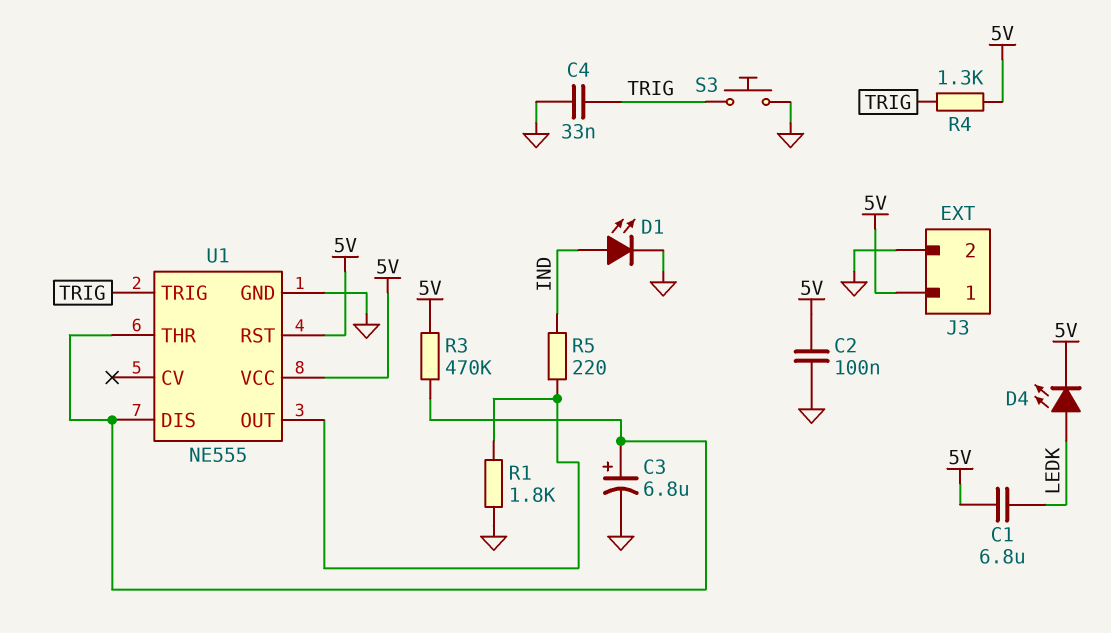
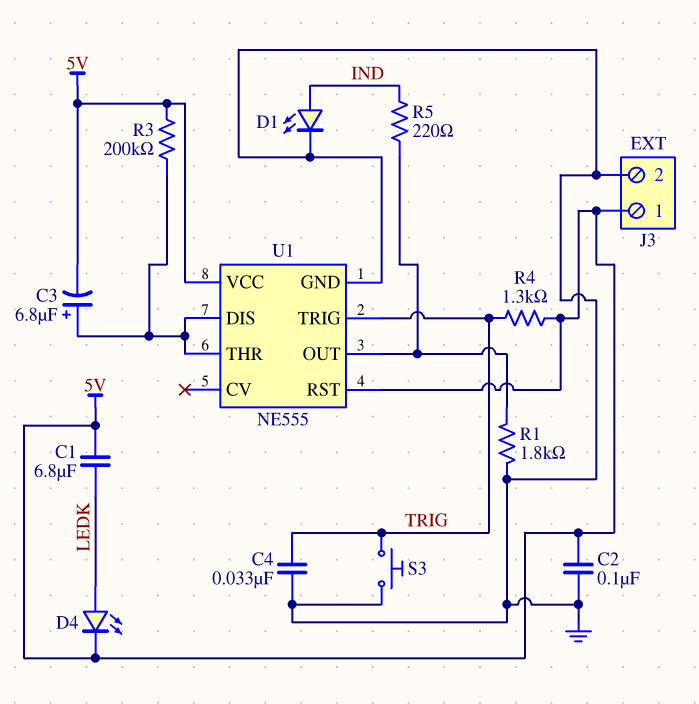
C3: 6.8uF (plus U1/DIS, minus GND) -> 6.8uF (plus U1/DIS, minus 5V)
R3: 470k (5V, U1/DIS) -> 200k (5V, U1/DIS)

